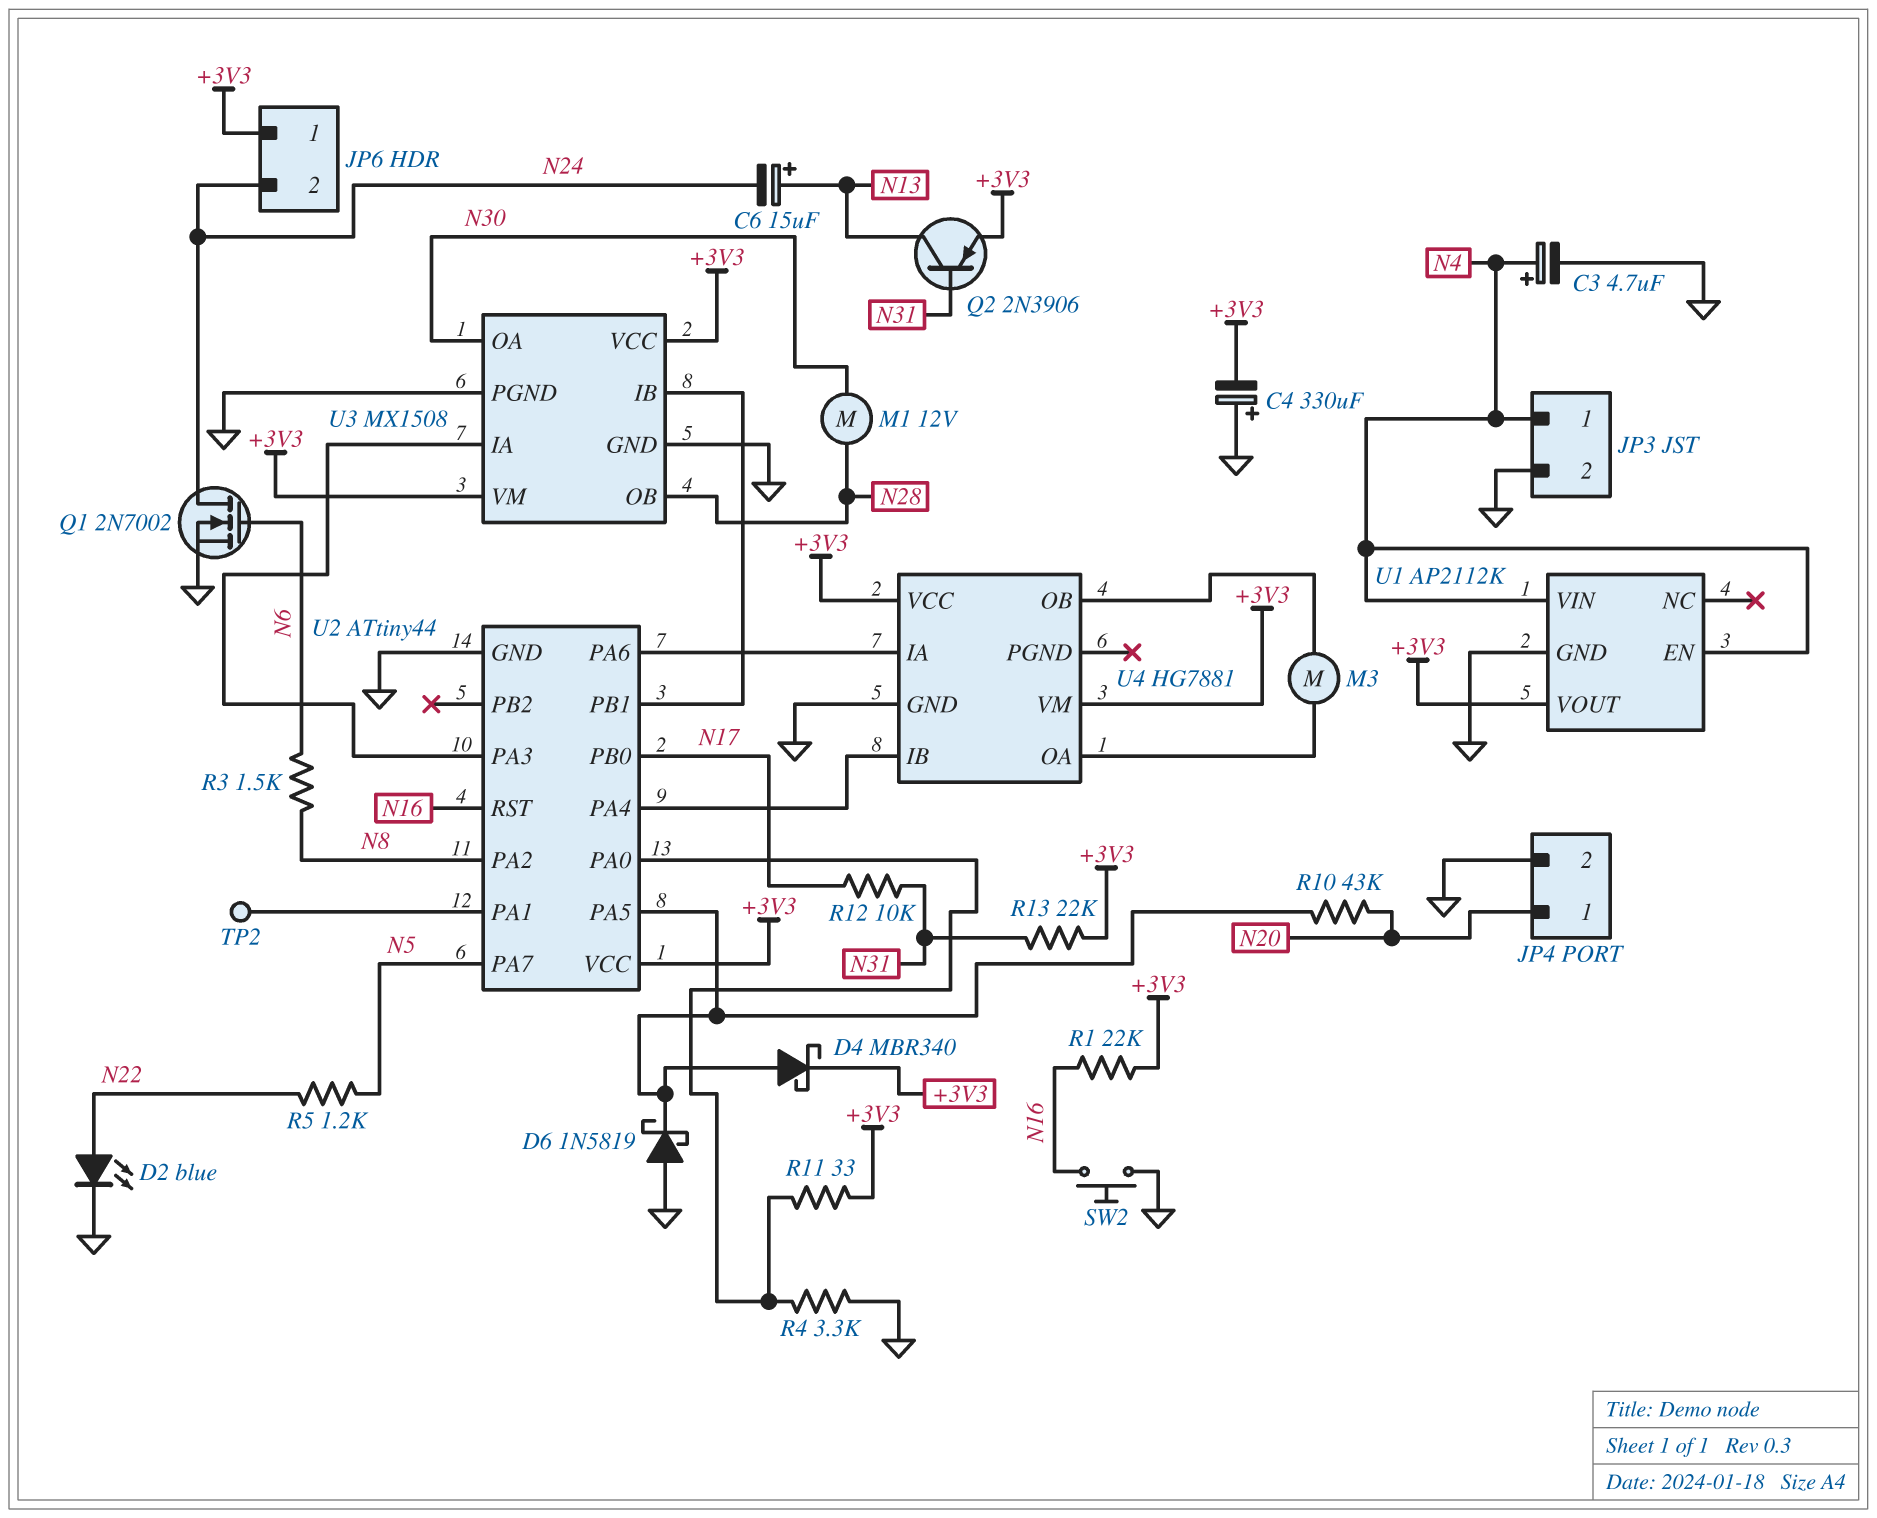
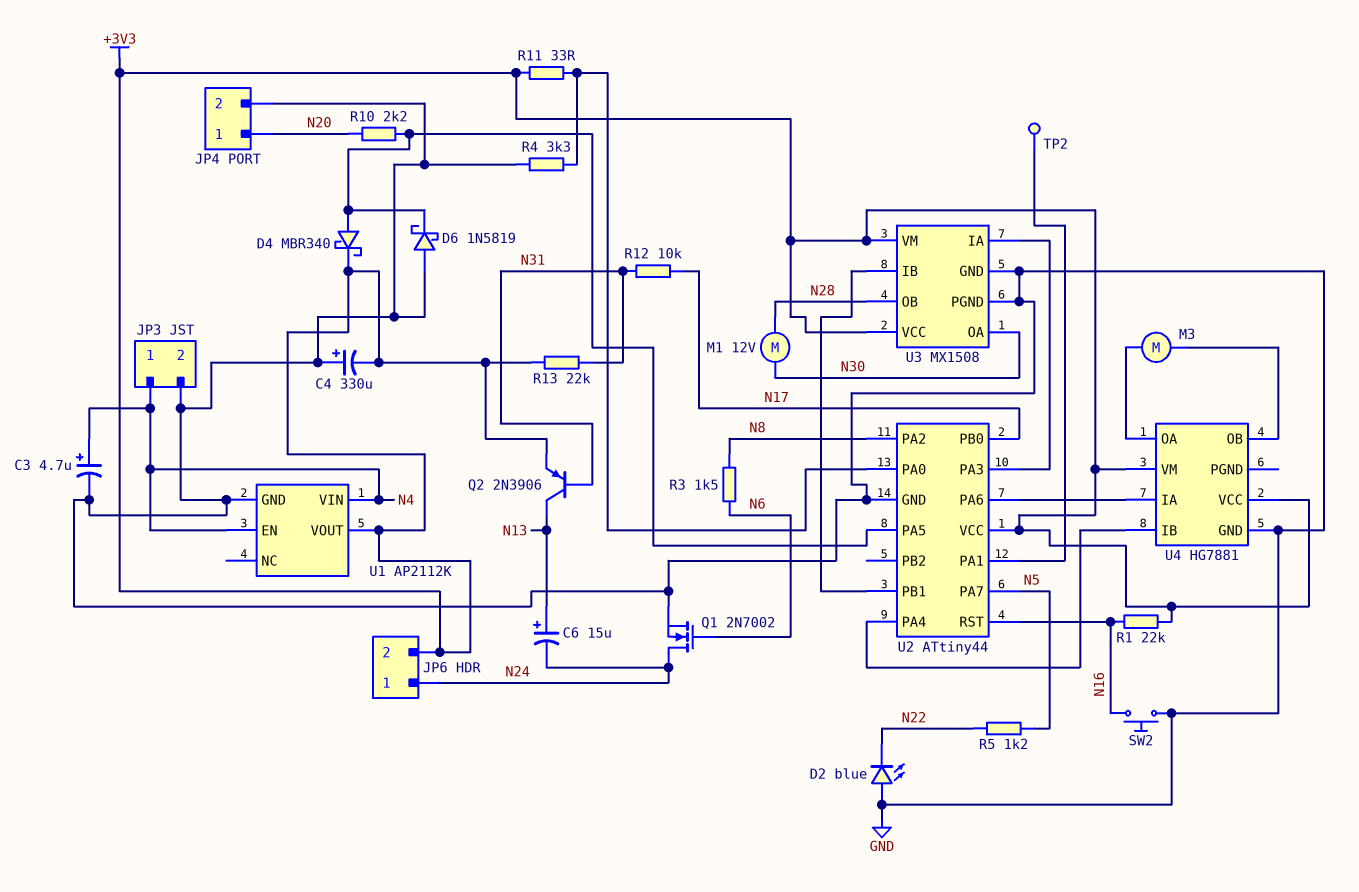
D2: LED blue (A N22, K GND) -> LED blue (A GND, K N22)
JP6 pin 1: +3V3 -> N24
JP6 pin 2: N24 -> +3V3
R10: 43k (N20, U2/PA5) -> 2.2k (N20, U2/PA5)

